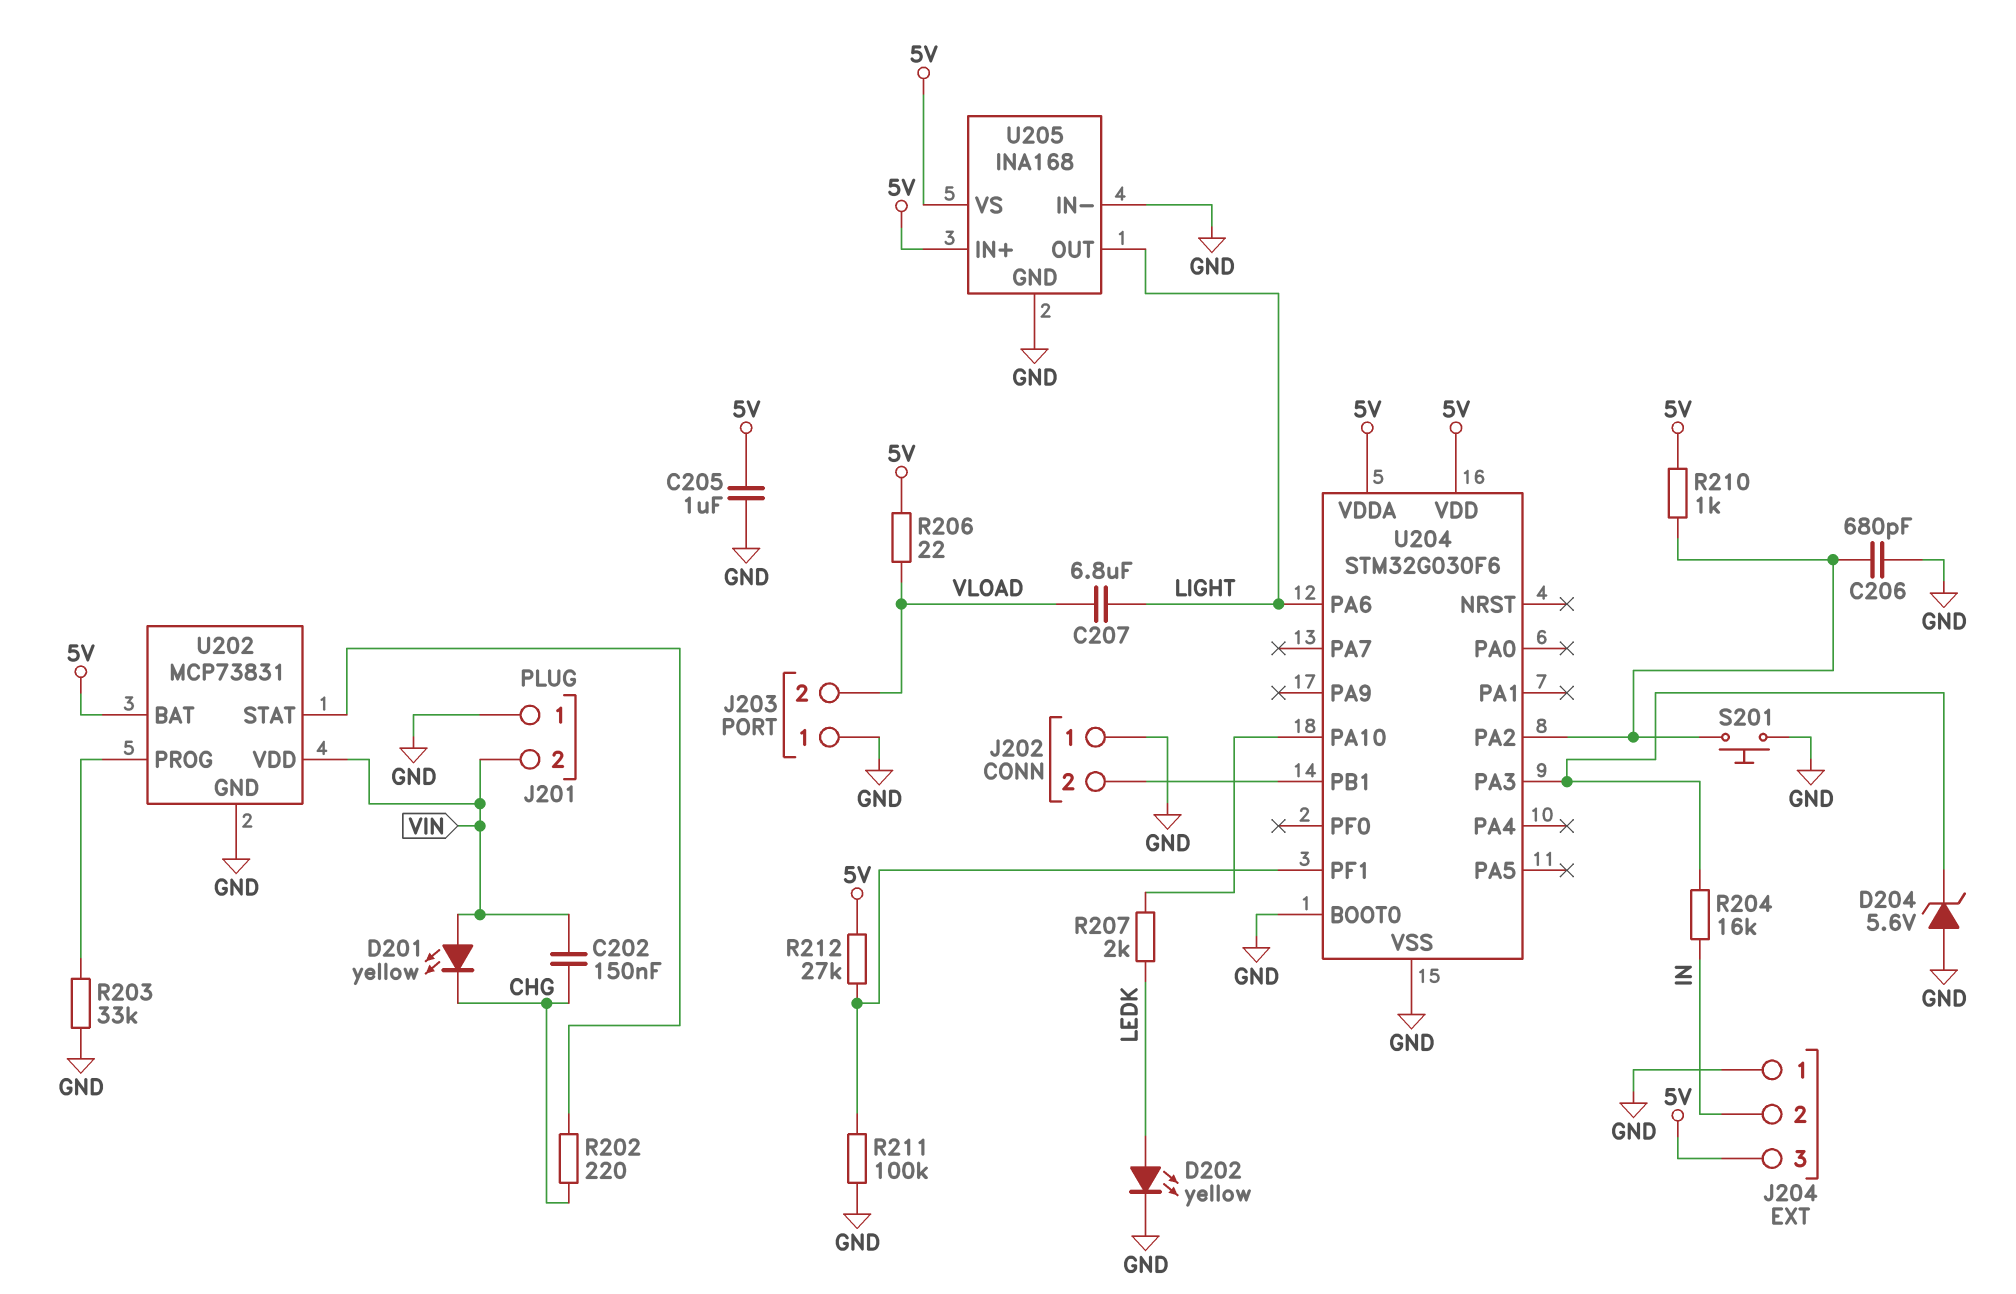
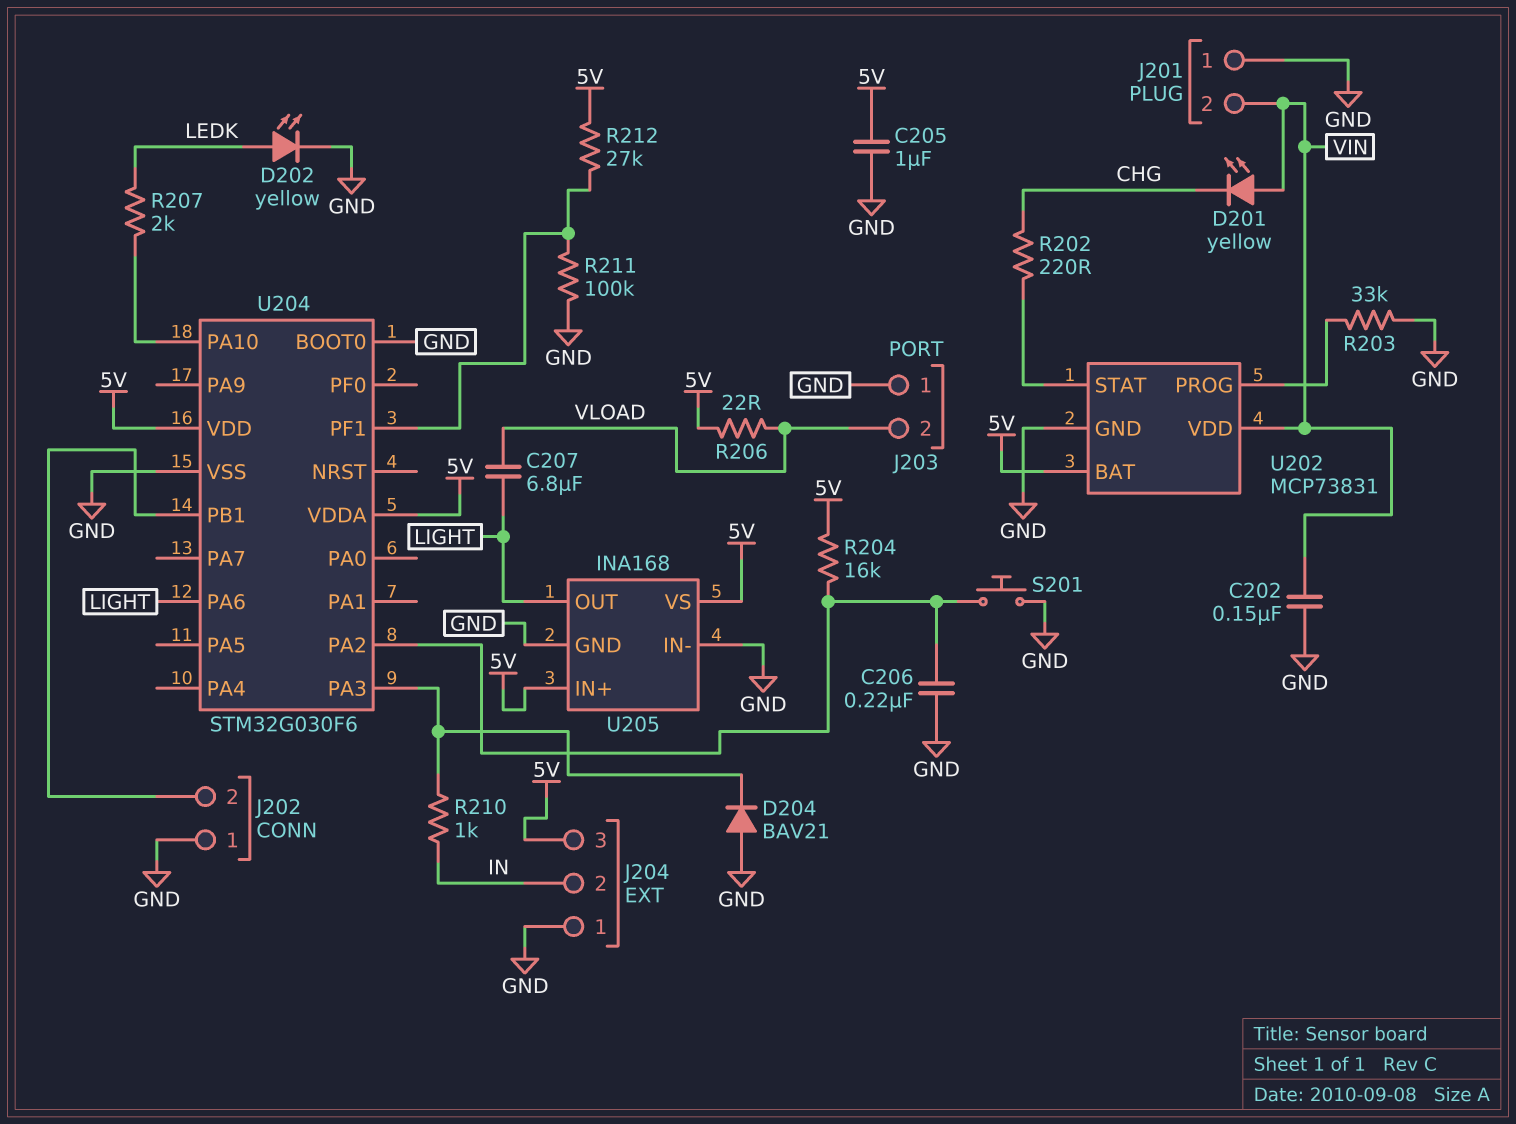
C202: 150nF (CHG, VIN) -> 150nF (GND, VIN)
C206: 680pF (GND, U204/PA2) -> 220nF (GND, U204/PA2)
D204: zener 5.6V (A GND, K U204/PA3) -> diode BAV21 (A GND, K U204/PA3)
R204: 16k (IN, U204/PA3) -> 16k (5V, U204/PA2)
R210: 1k (5V, U204/PA2) -> 1k (IN, U204/PA3)

